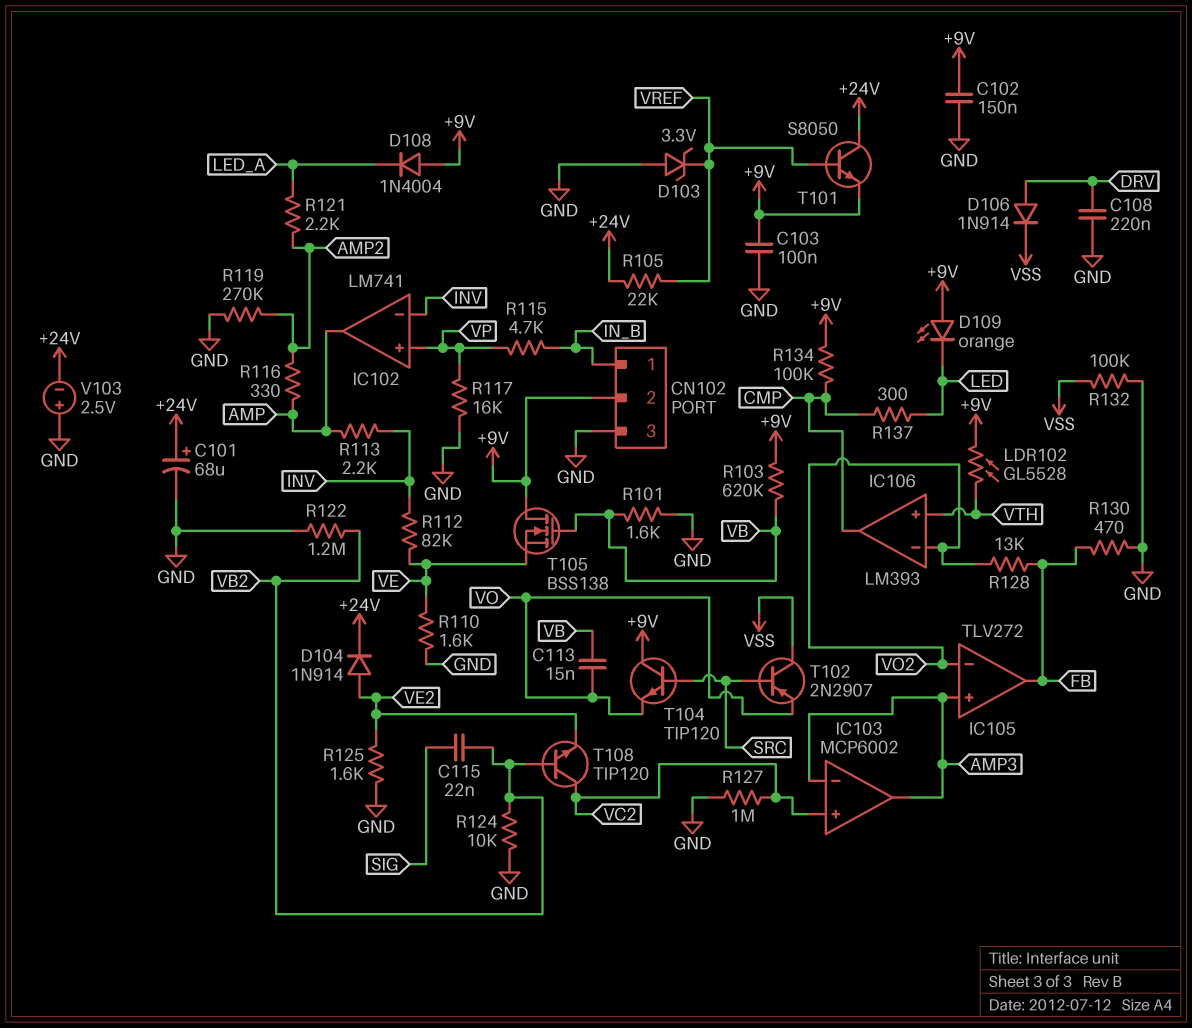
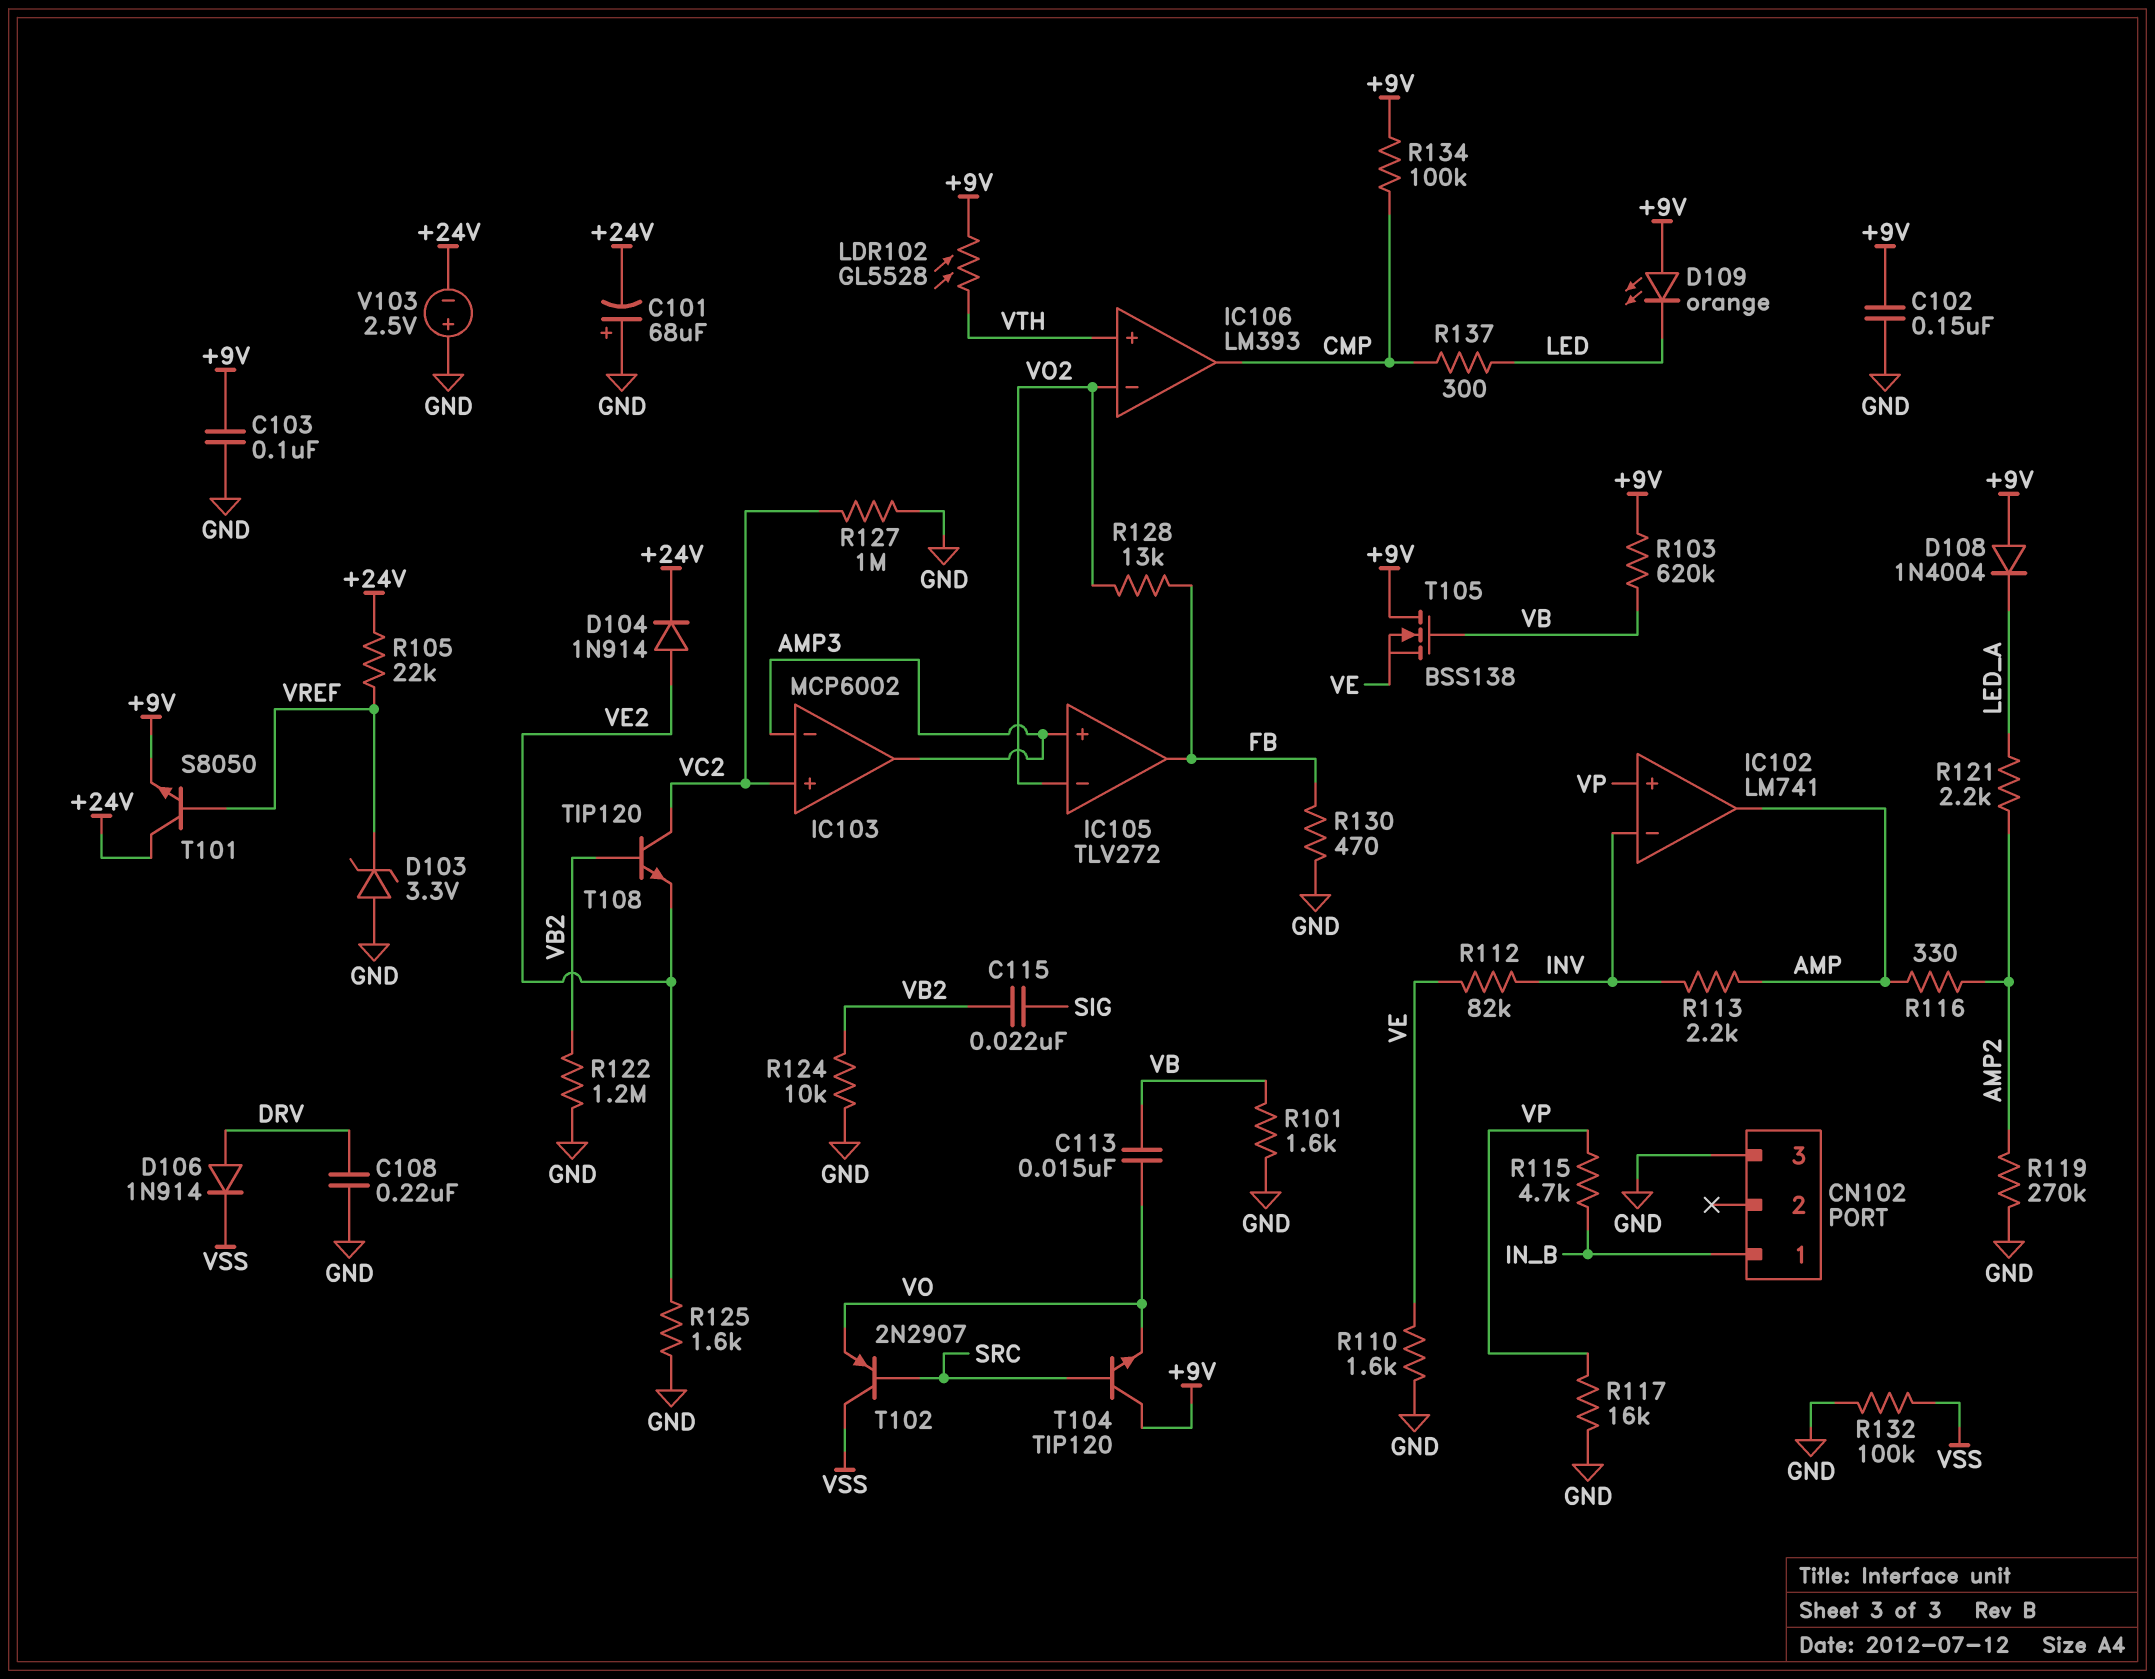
C101: 68uF (plus +24V, minus GND) -> 68uF (plus GND, minus +24V)
CN102 pin 2: +9V -> none

